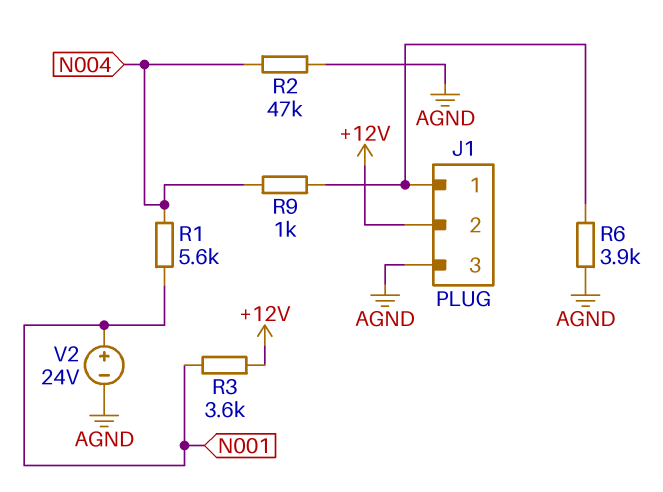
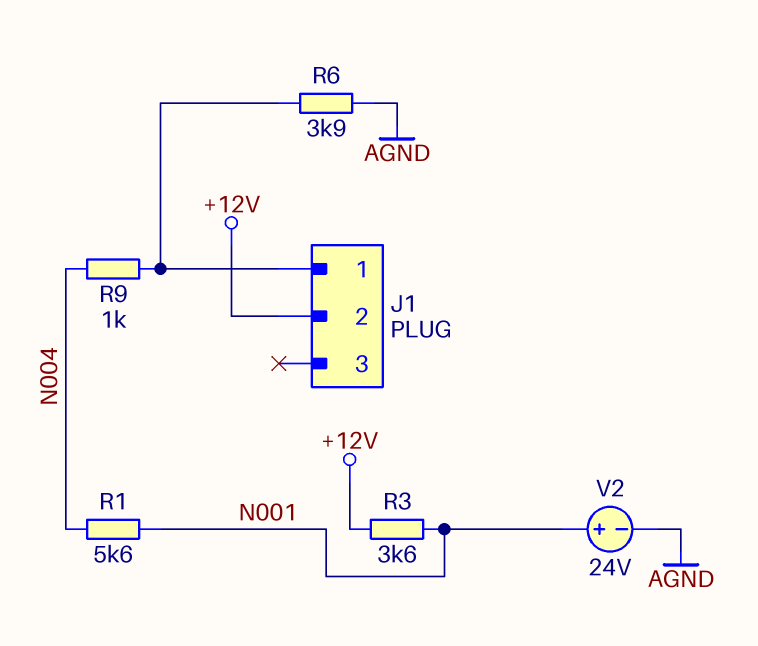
J1 pin 3: AGND -> none
R2: 47k (AGND, N004) -> none

